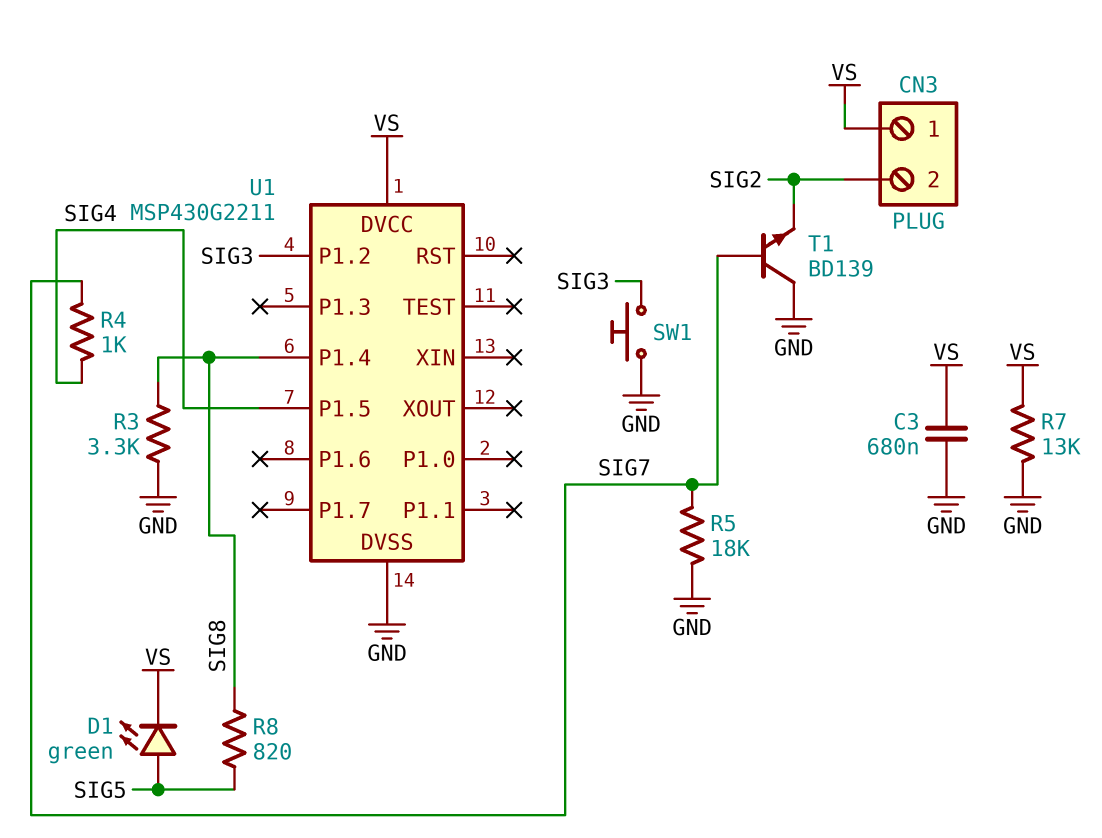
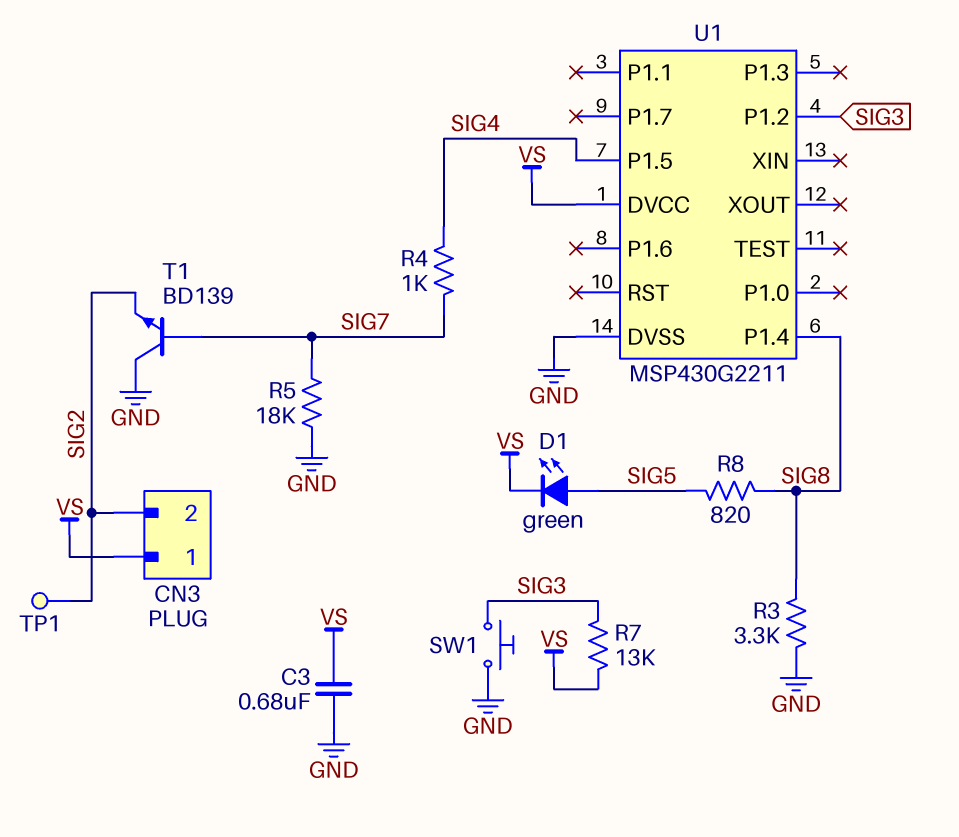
R7: 13k (GND, VS) -> 13k (SIG3, VS)
TP1: none -> test point (SIG2)

